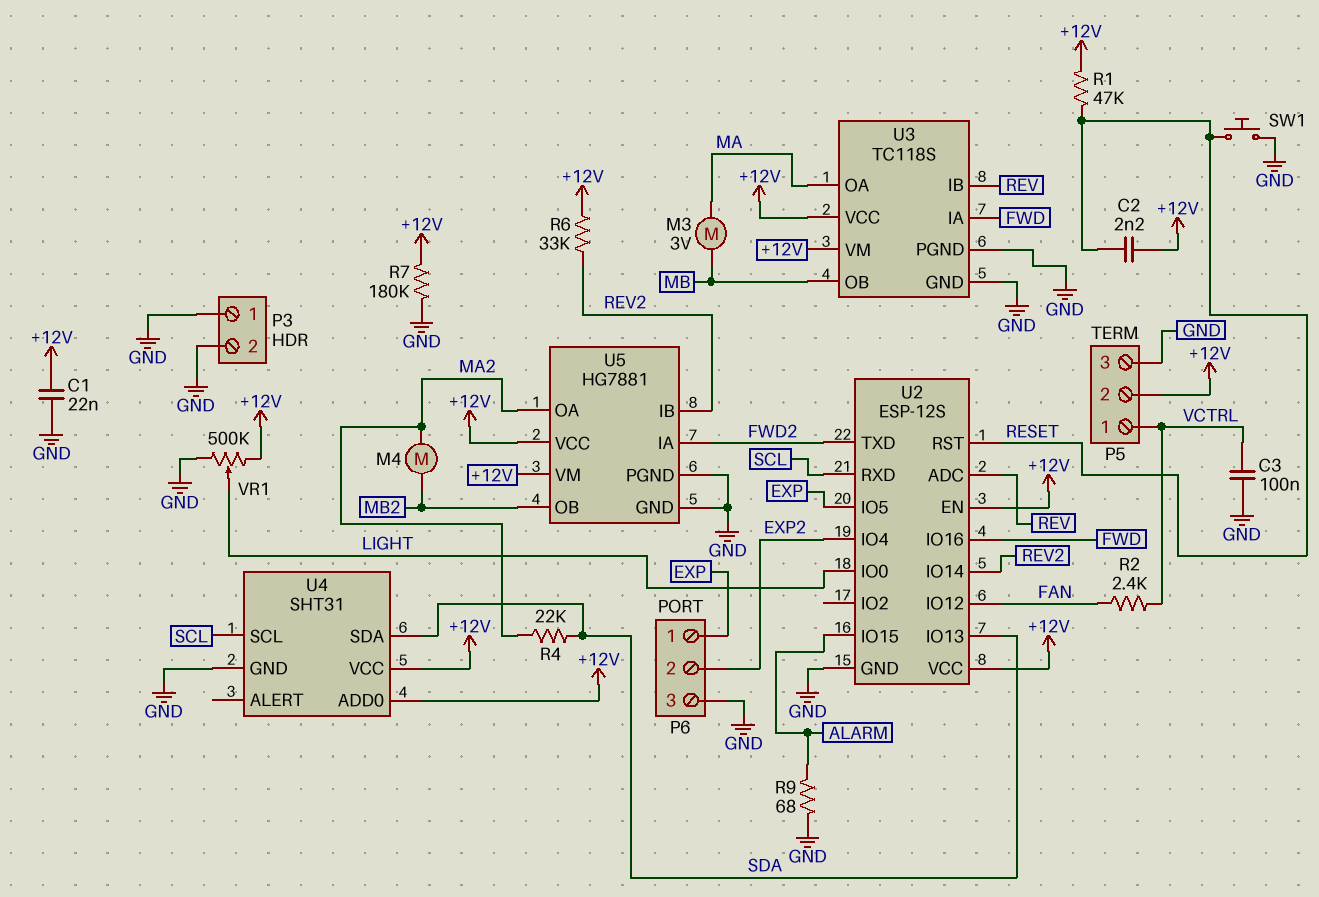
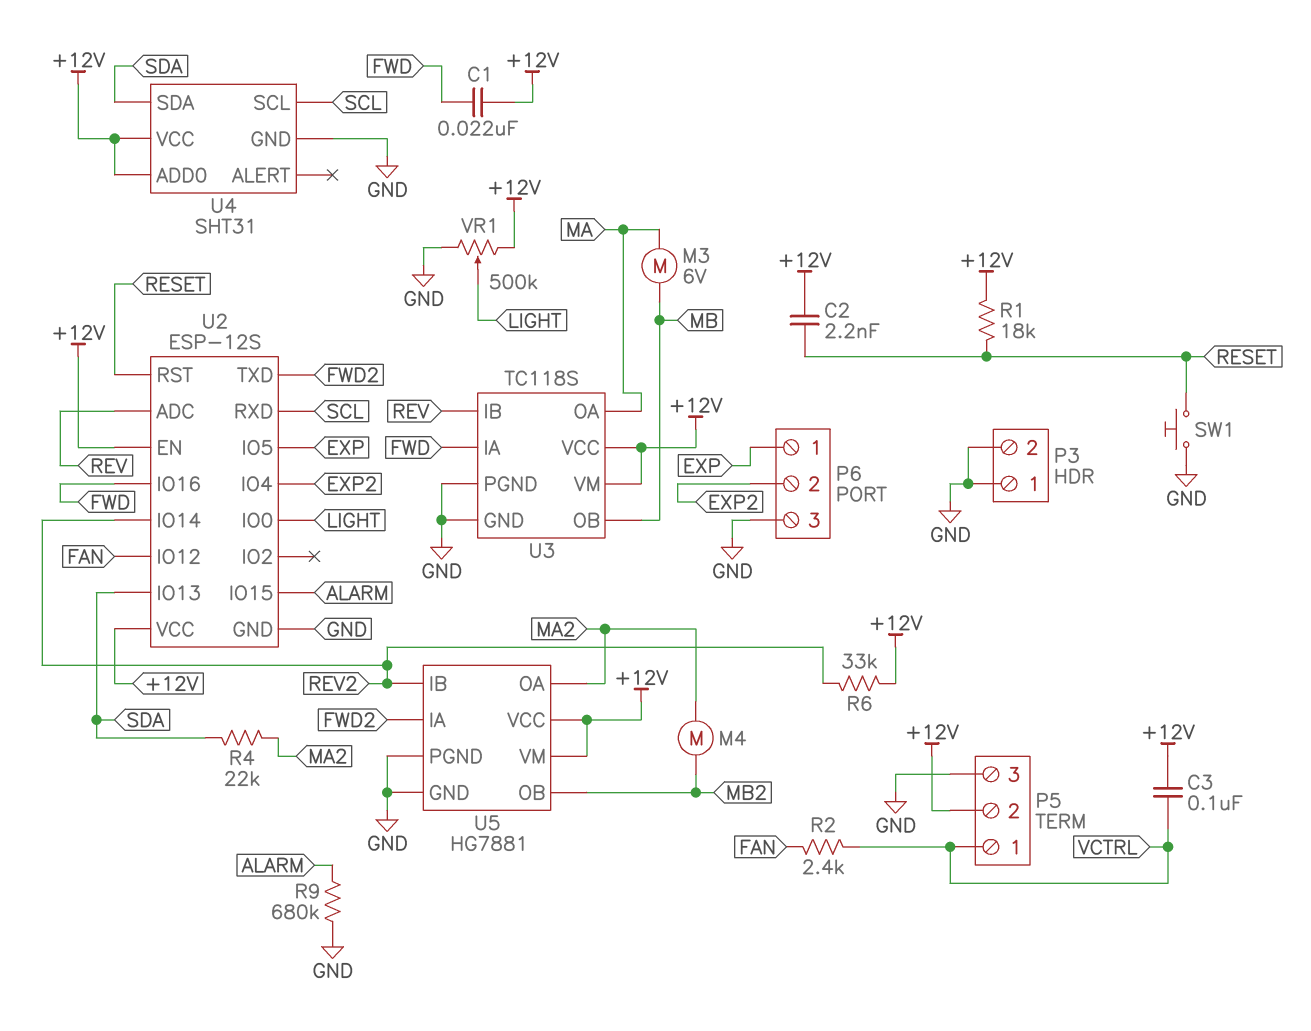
C1: 22nF (+12V, GND) -> 22nF (+12V, FWD)
C3: 100nF (GND, VCTRL) -> 100nF (+12V, VCTRL)
M3: motor 3V (MA, MB) -> motor 6V (MA, MB)
R1: 47k (+12V, RESET) -> 18k (+12V, RESET)
R7: 180k (+12V, GND) -> none
R9: 68 (ALARM, GND) -> 680k (ALARM, GND)

